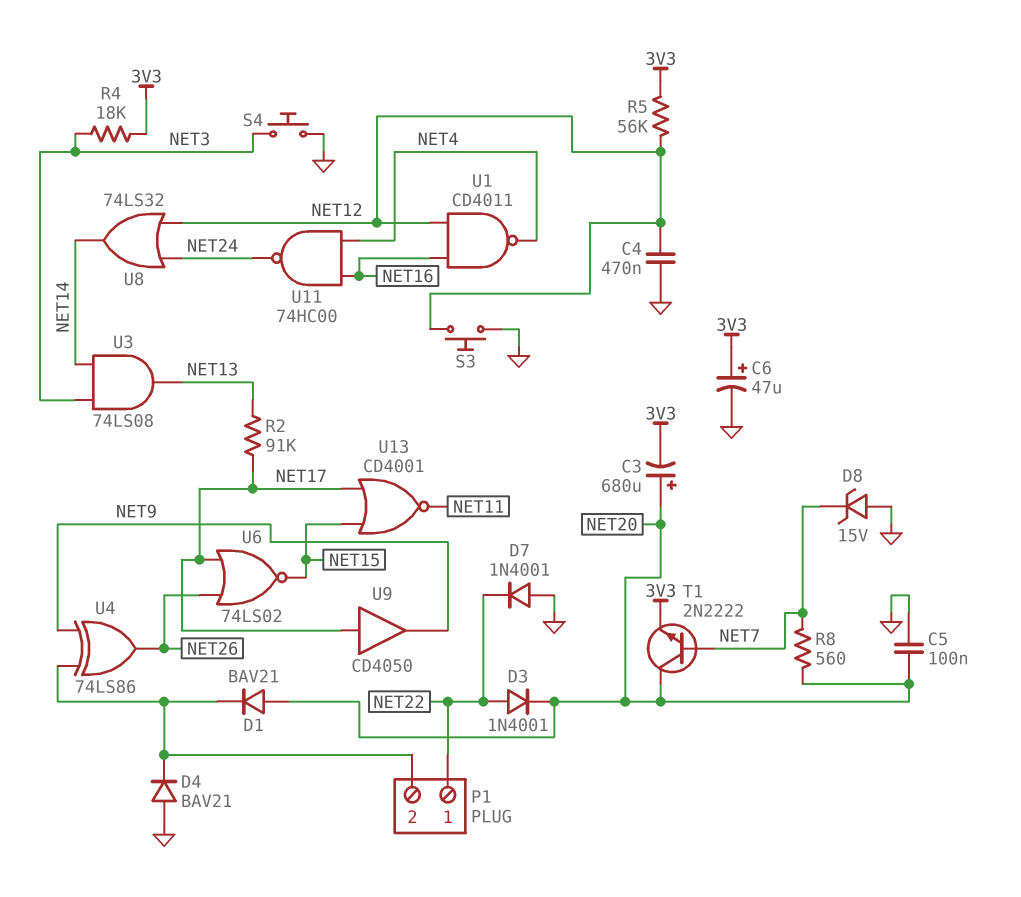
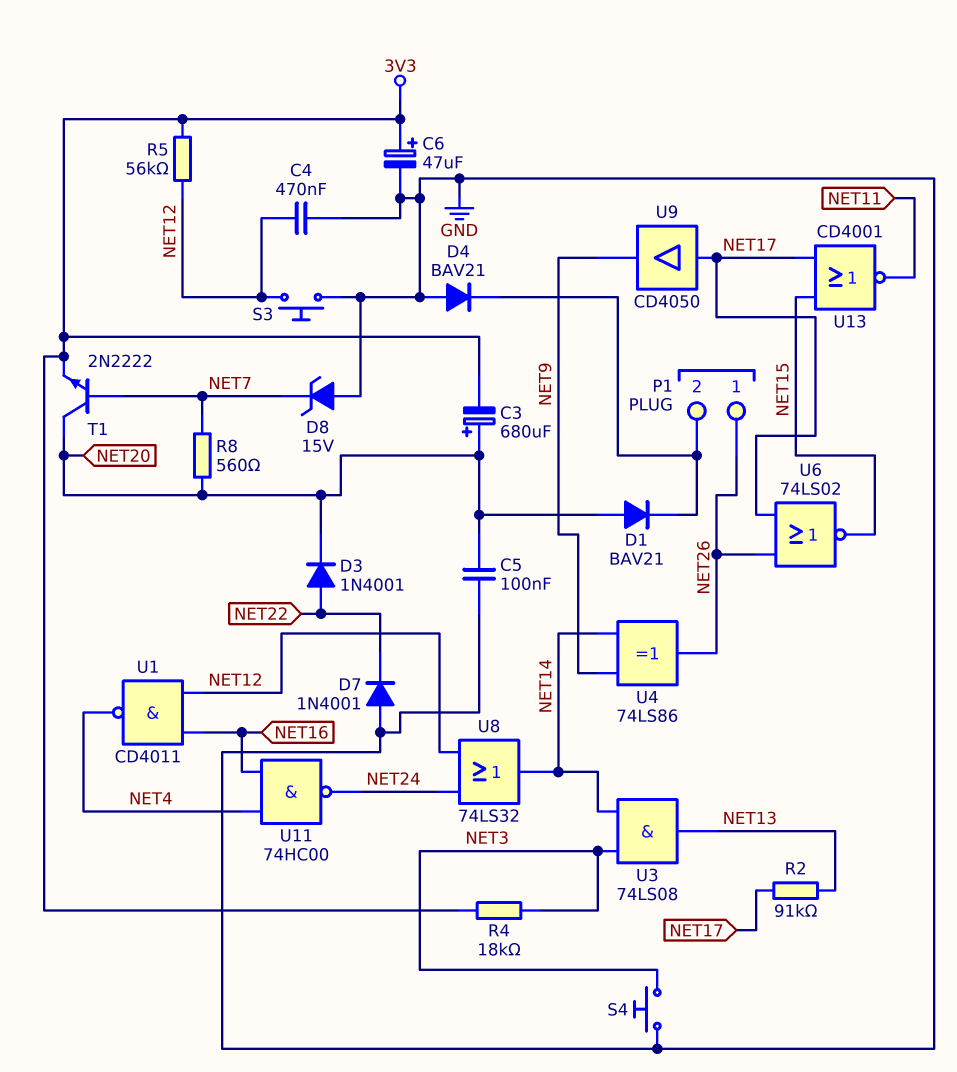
P1 pin 1: NET22 -> NET26
U4: XOR 74LS86 (in NET9, in P1/2, out NET26) -> XOR 74LS86 (in NET9, in NET14, out NET26)

